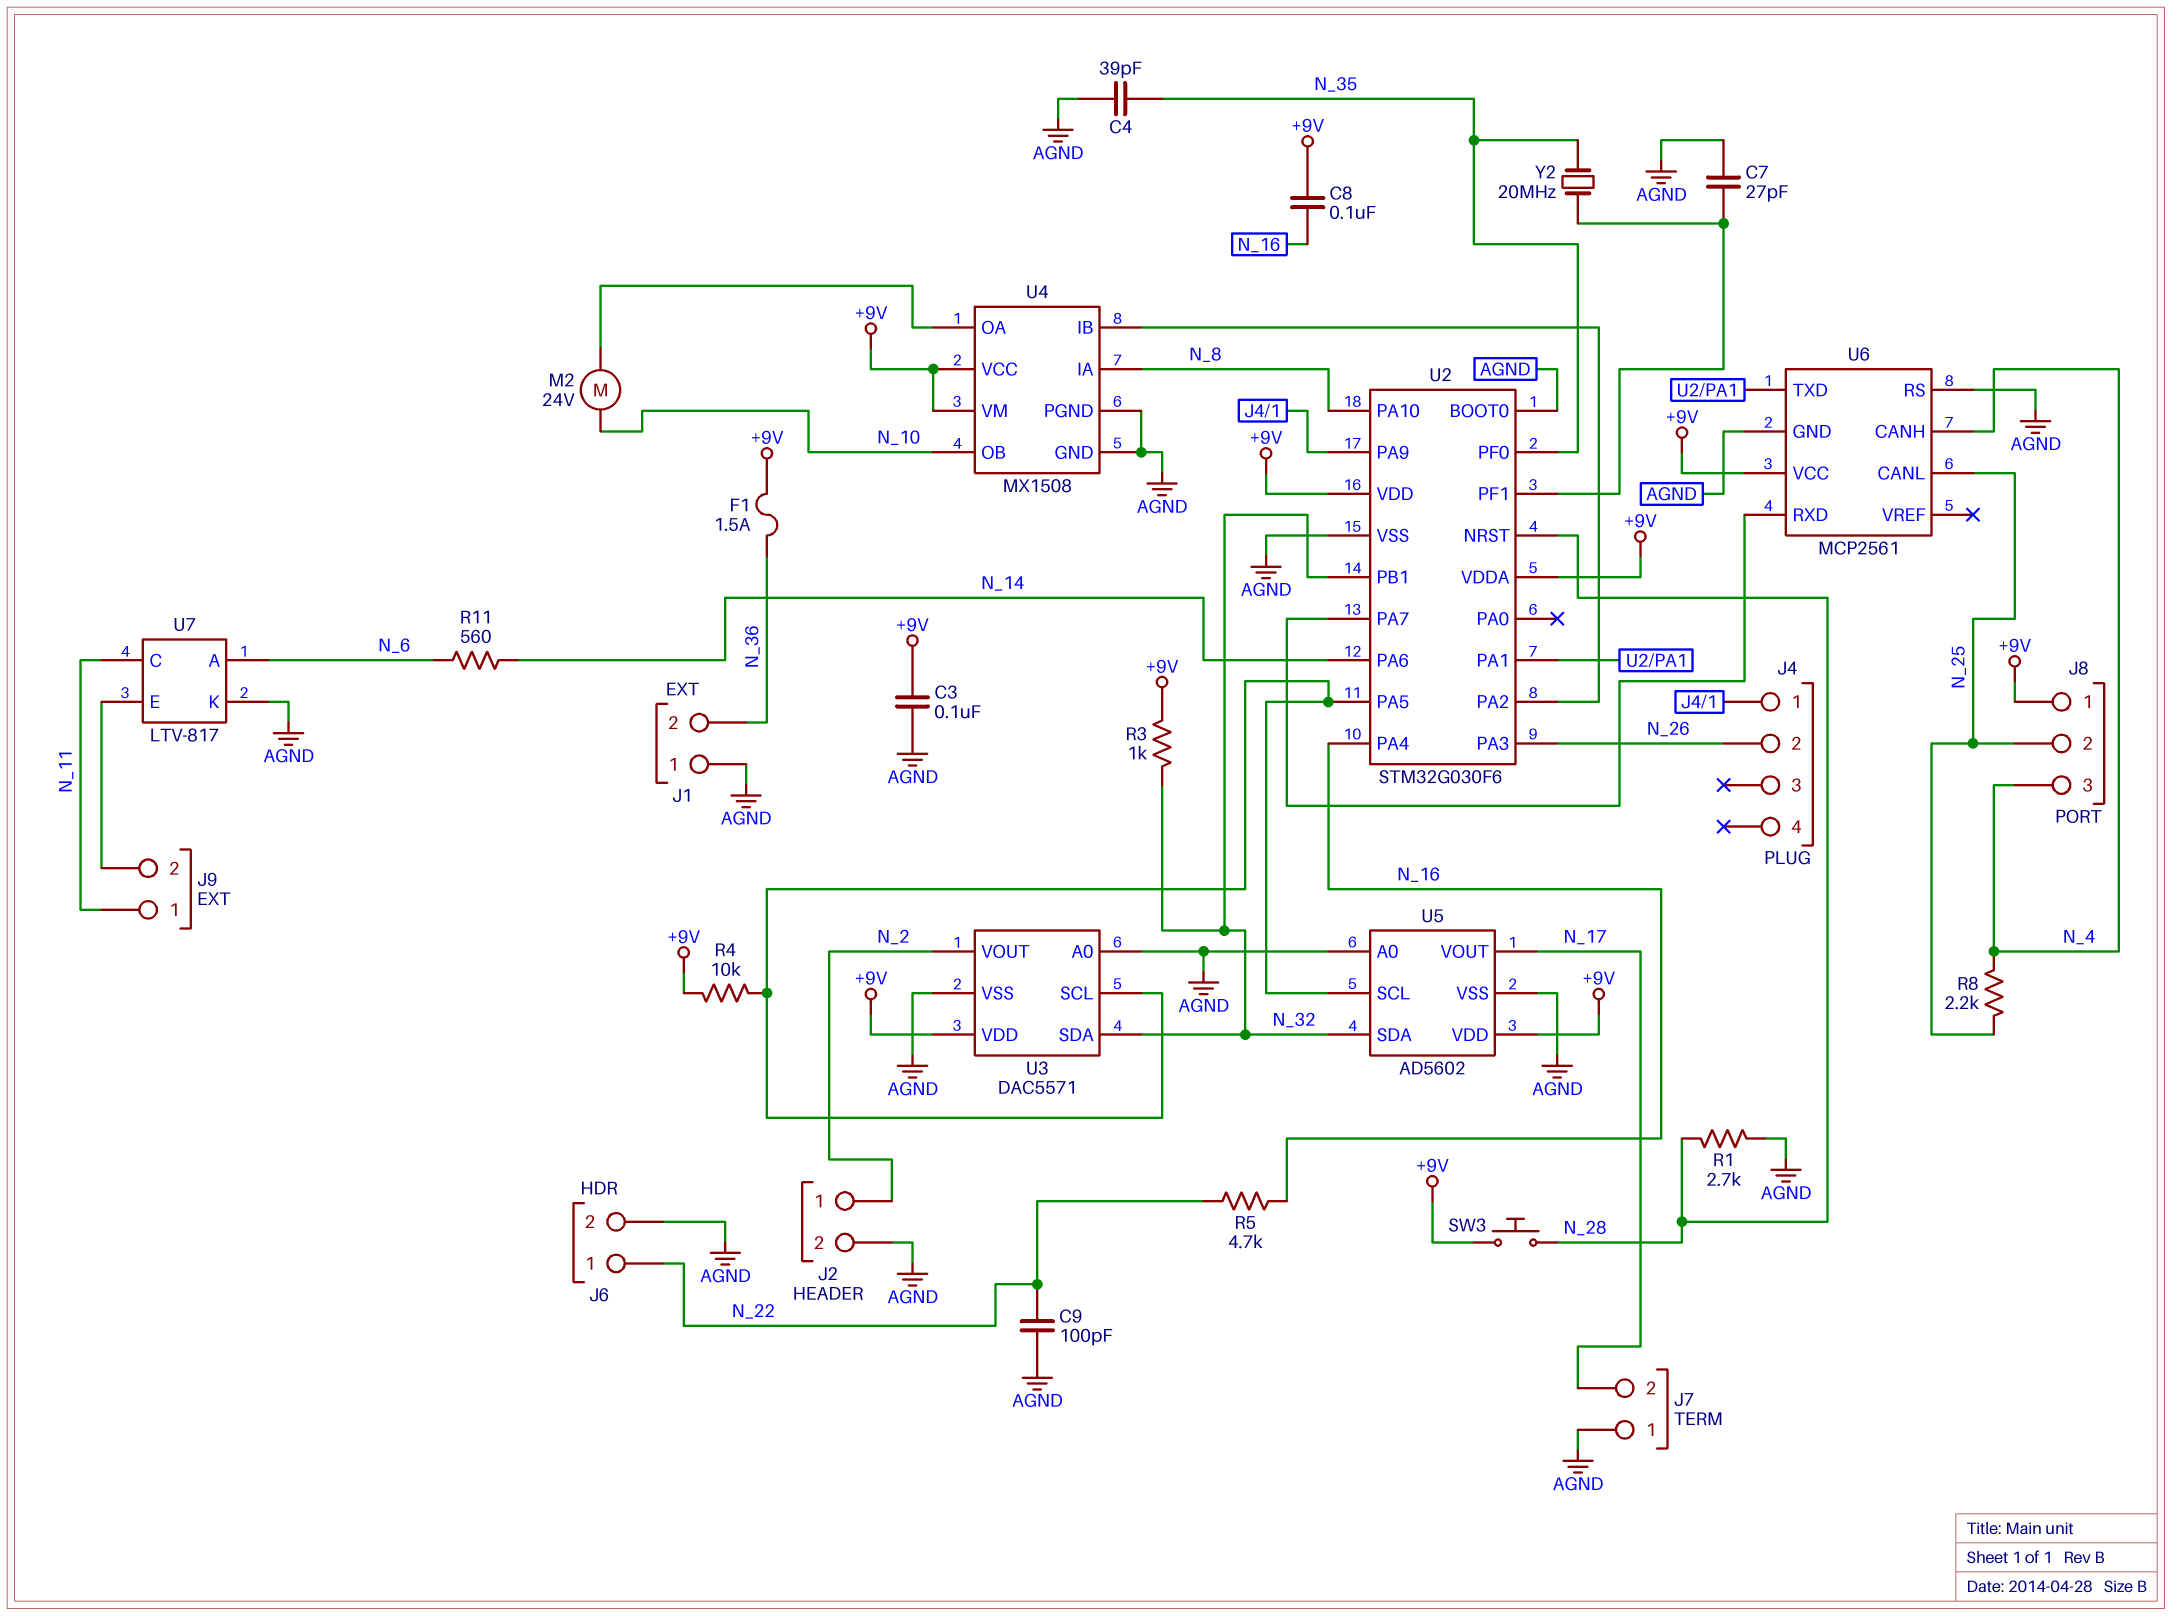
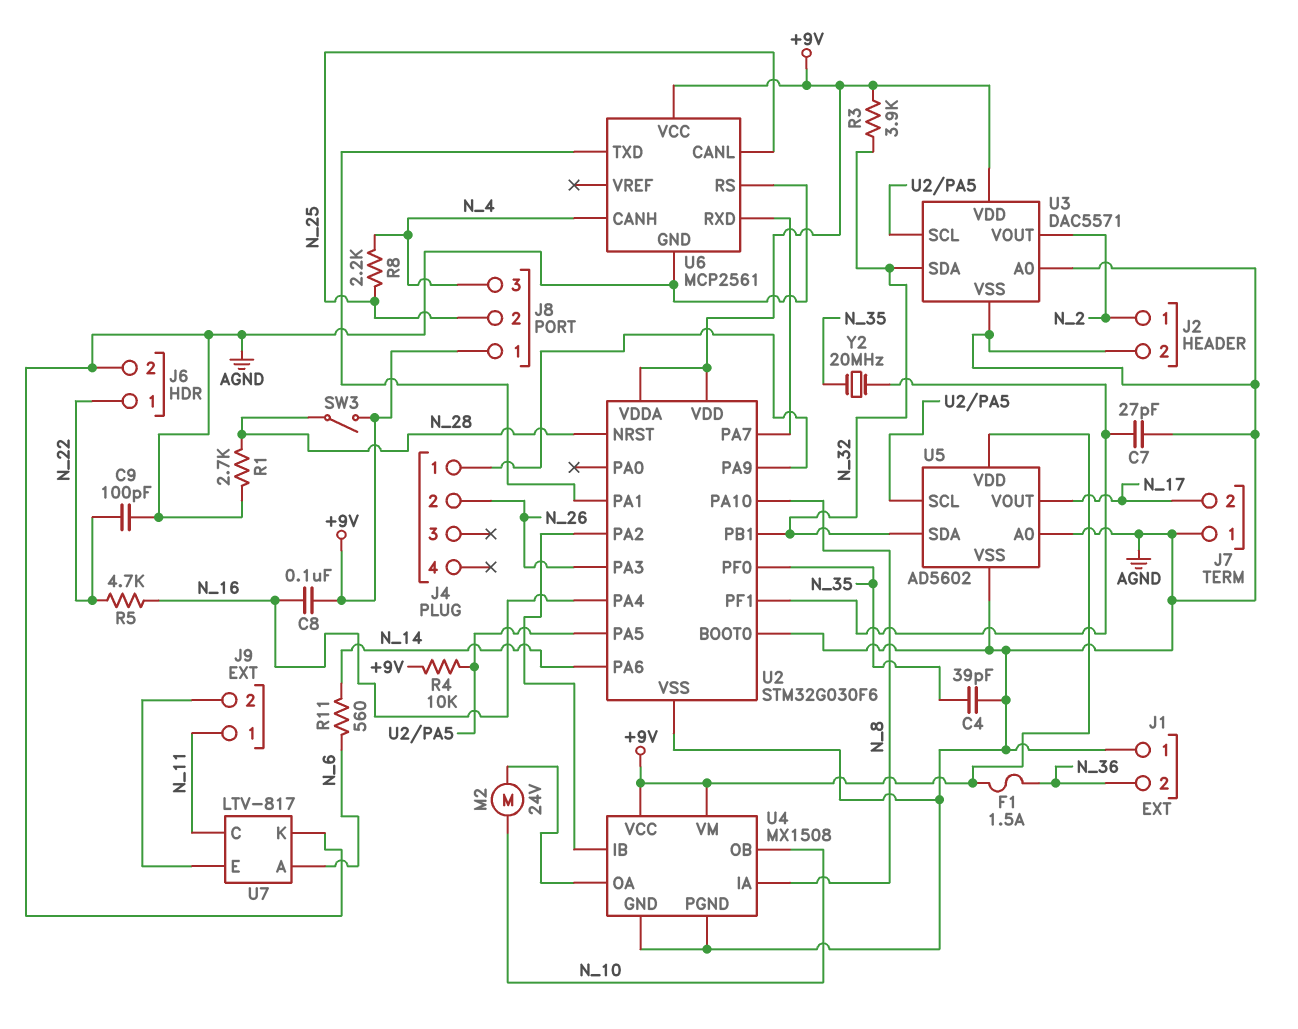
C3: 100nF (+9V, AGND) -> none
R3: 1k (+9V, N_32) -> 3.9k (+9V, N_32)
SW3: button (+9V, N_28) -> switch (+9V, N_28)

